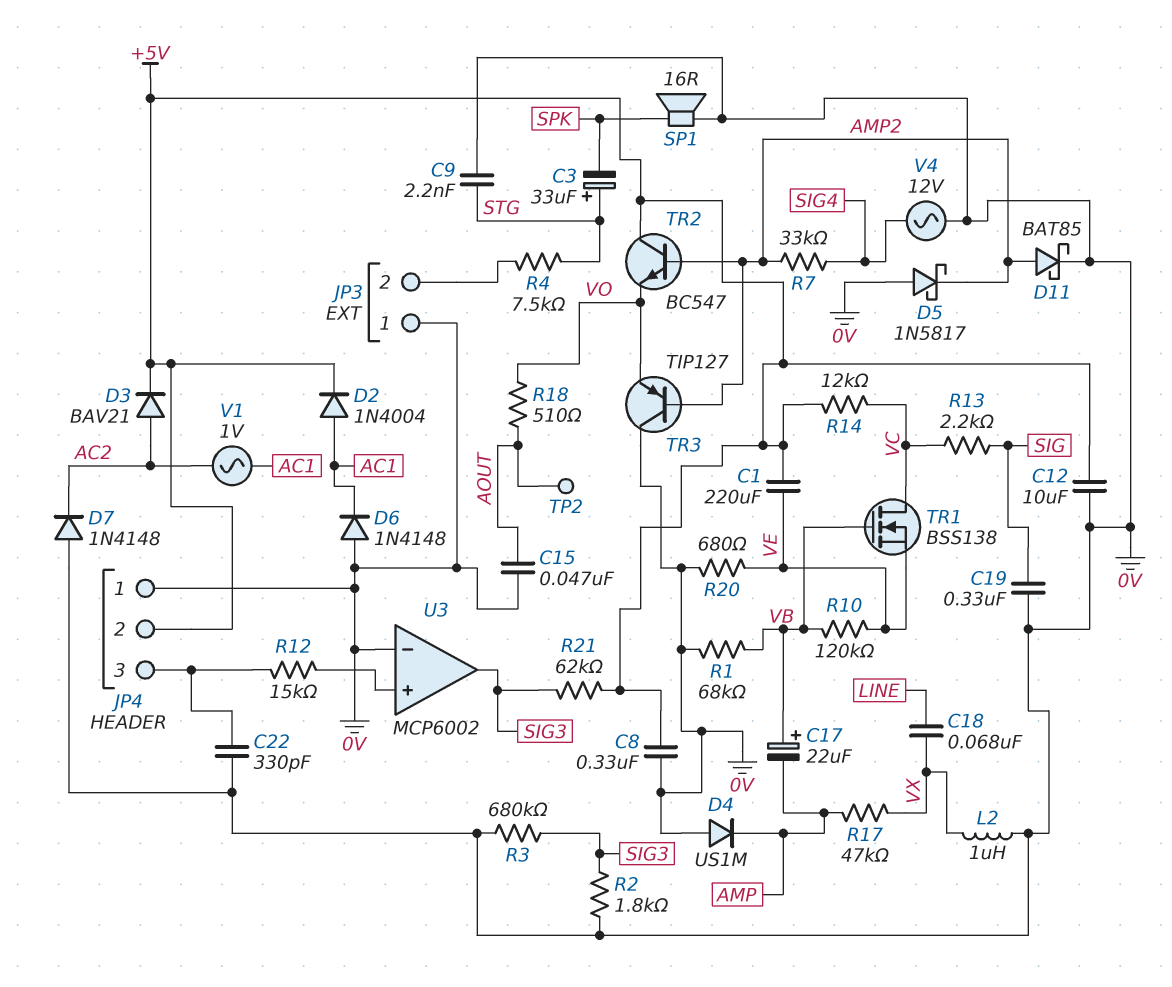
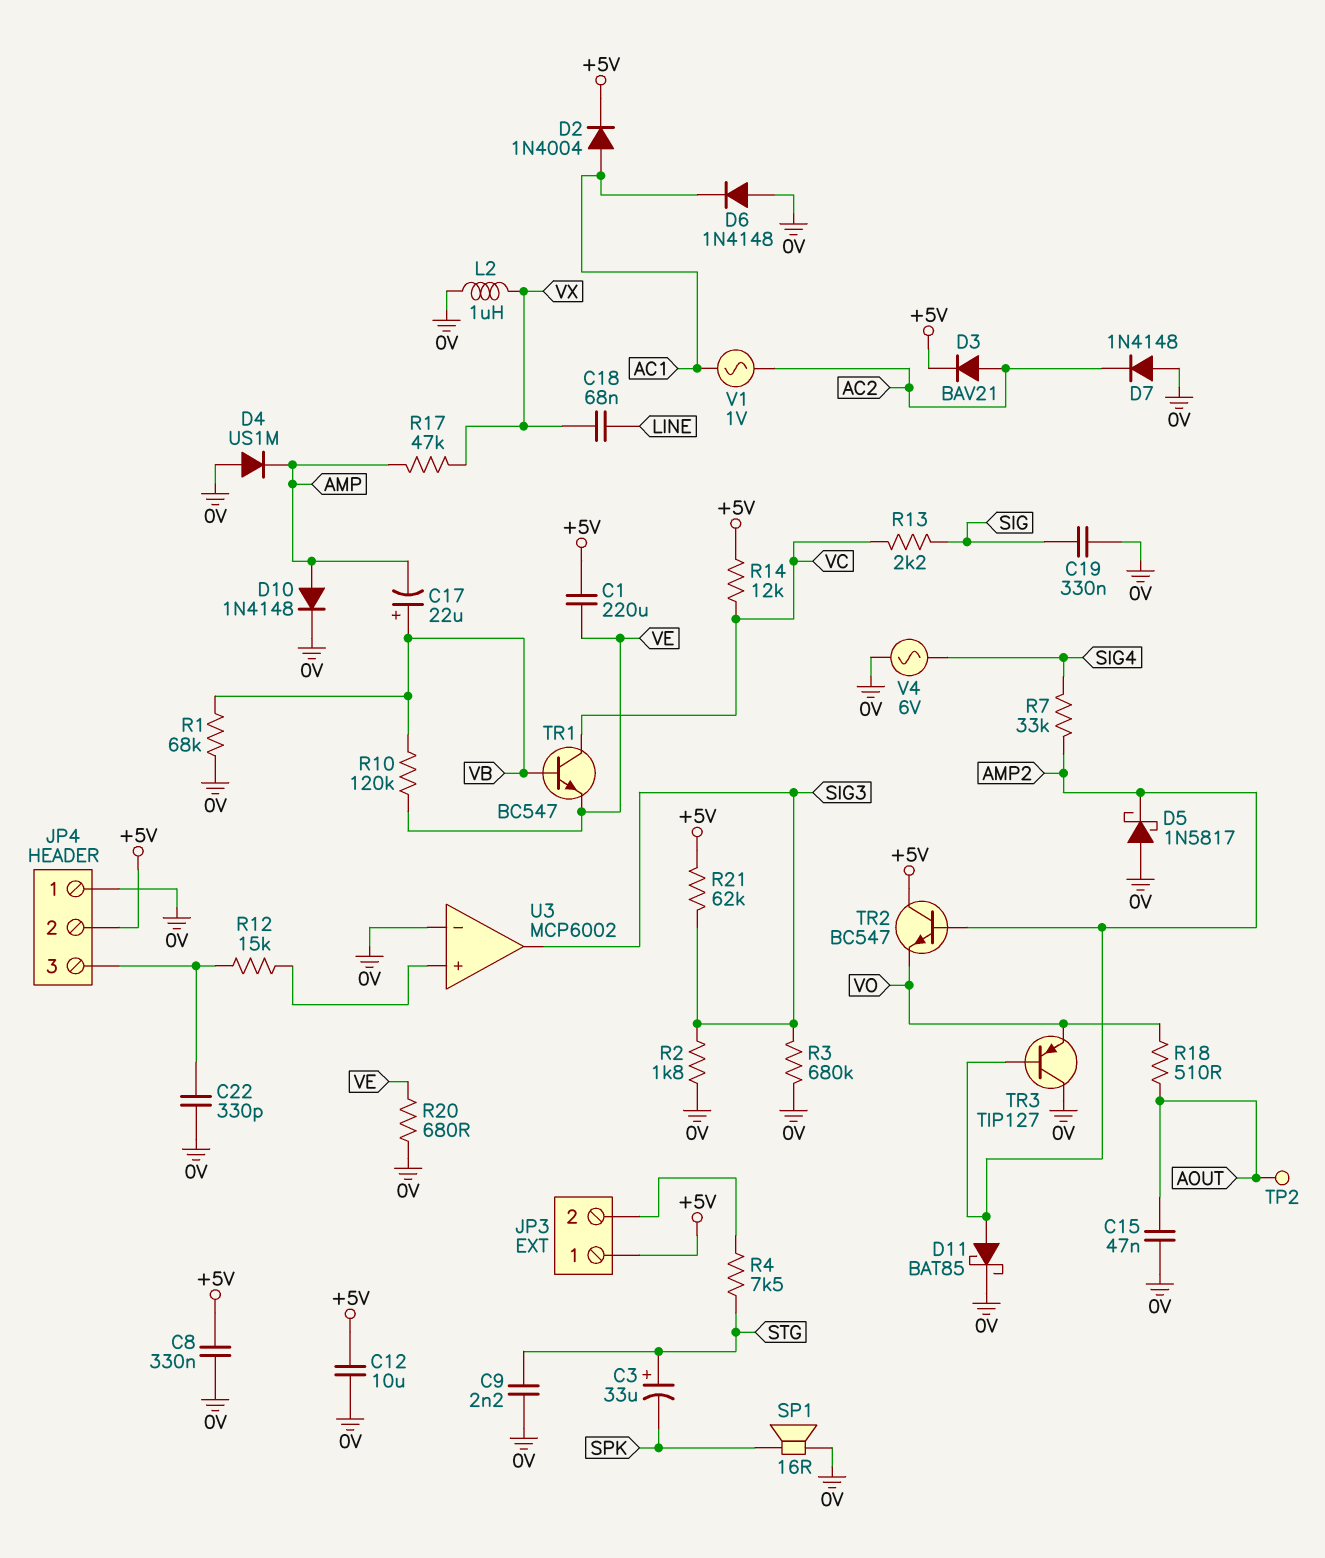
D10: none -> diode 1N4148 (A AMP, K 0V)
JP3 pin 1: 0V -> +5V
TR1: NMOS BSS138 (G VB, D VC, S VE) -> NPN BC547 (B VB, C VC, E VE)
V4: AC 12V (0V, SIG4) -> AC 6V (0V, SIG4)

